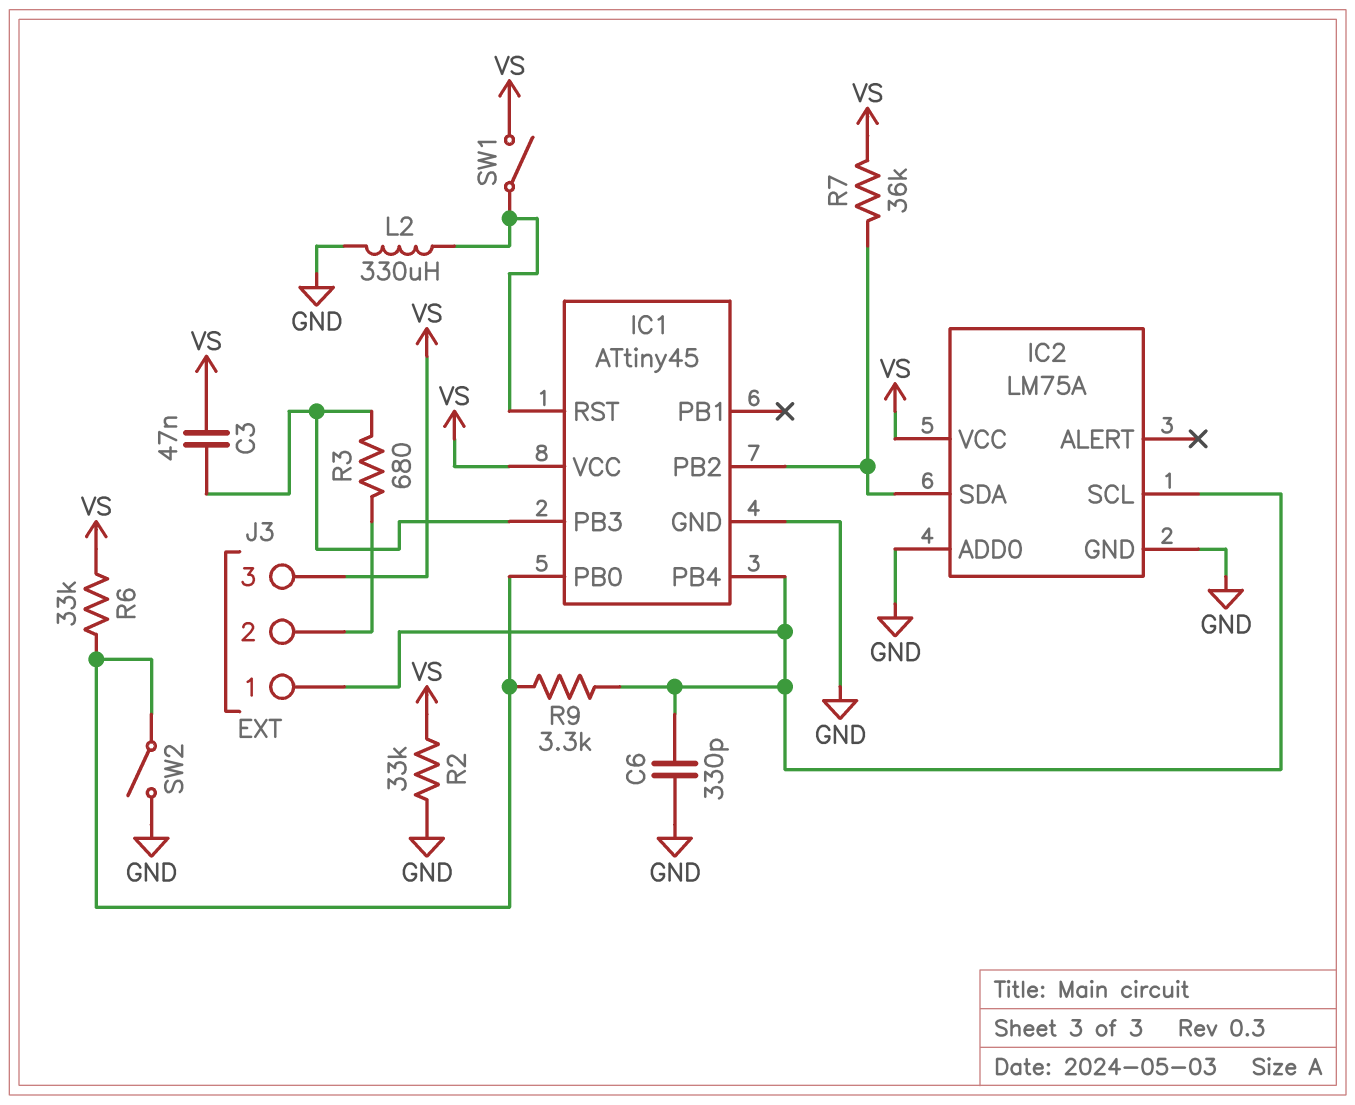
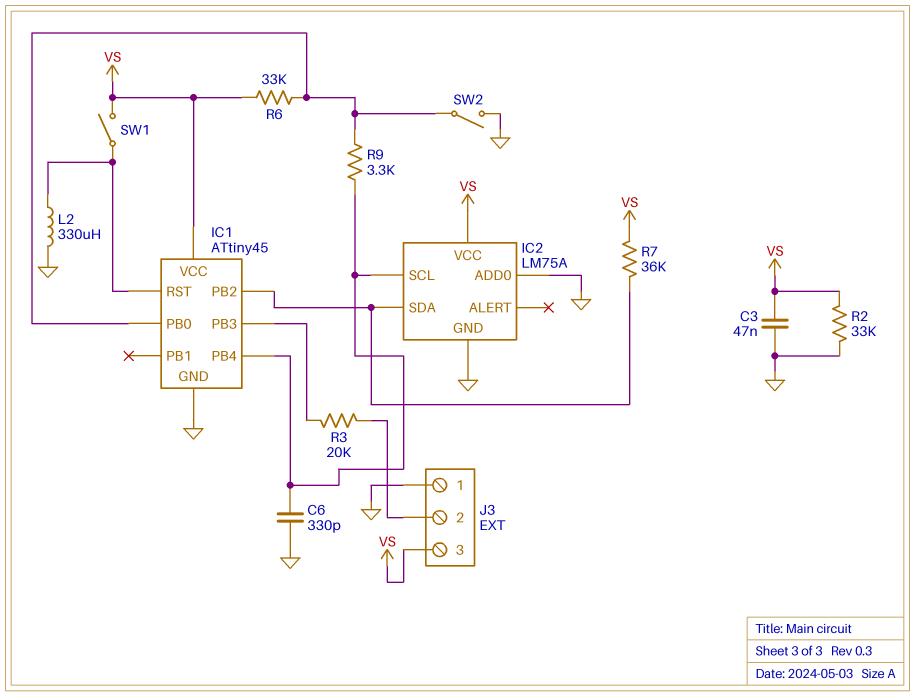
C3: 47nF (IC1/PB3, VS) -> 47nF (GND, VS)
J3 pin 1: IC1/PB4 -> GND
R3: 680 (IC1/PB3, J3/2) -> 20k (IC1/PB3, J3/2)

